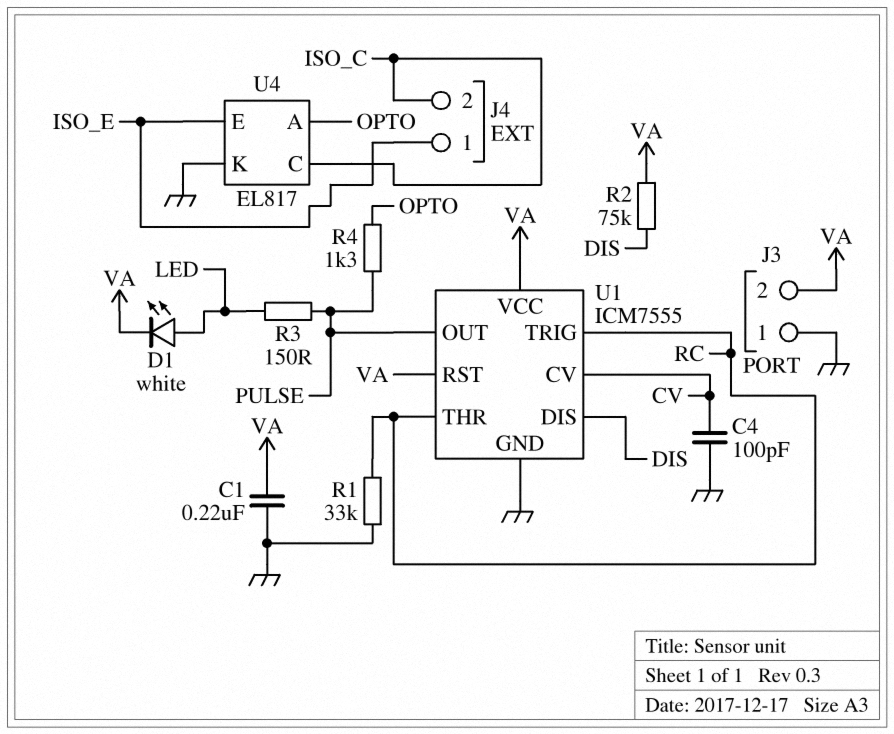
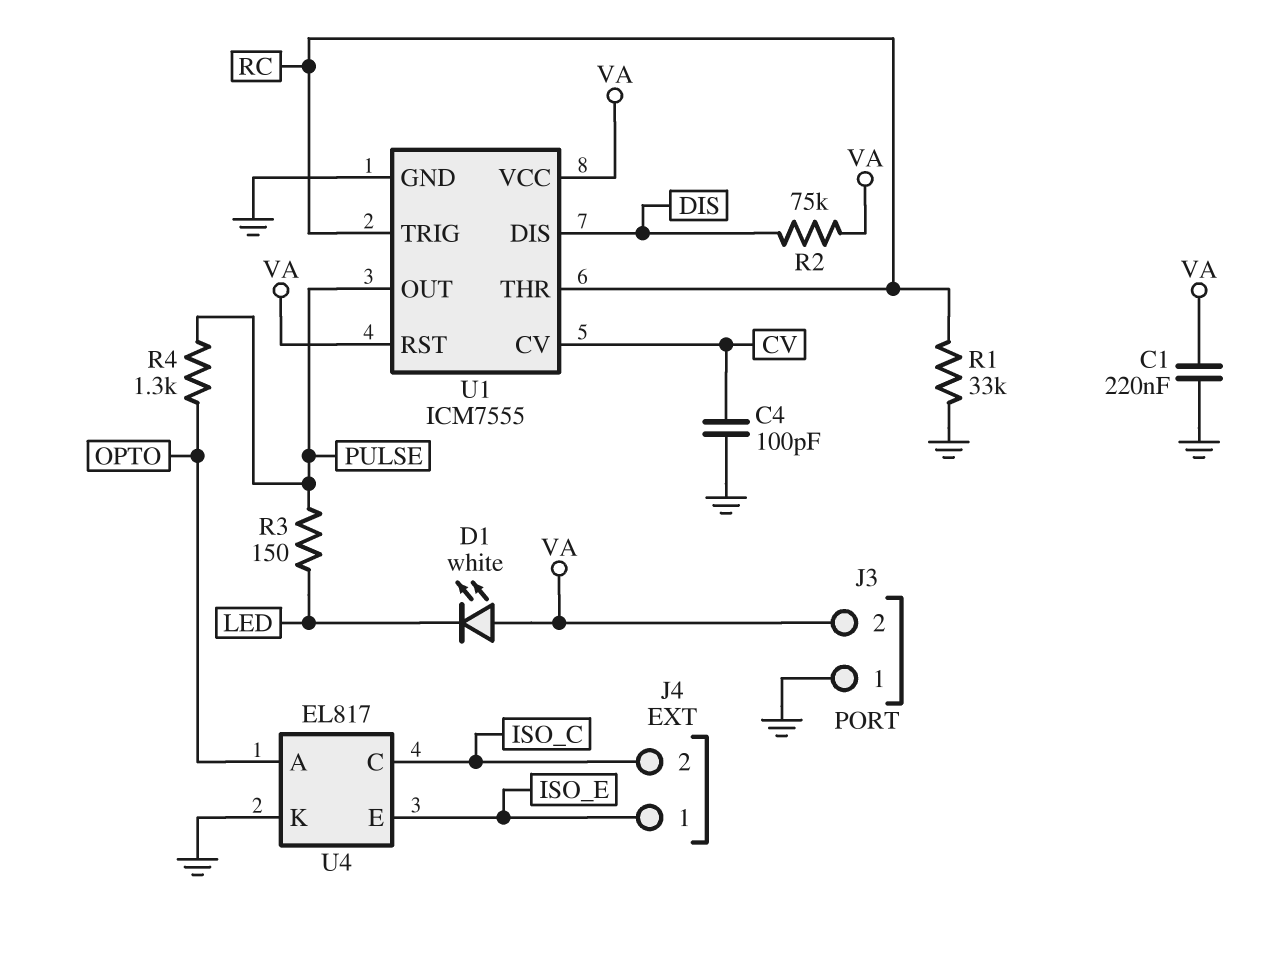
D1: LED white (A LED, K VA) -> LED white (A VA, K LED)

